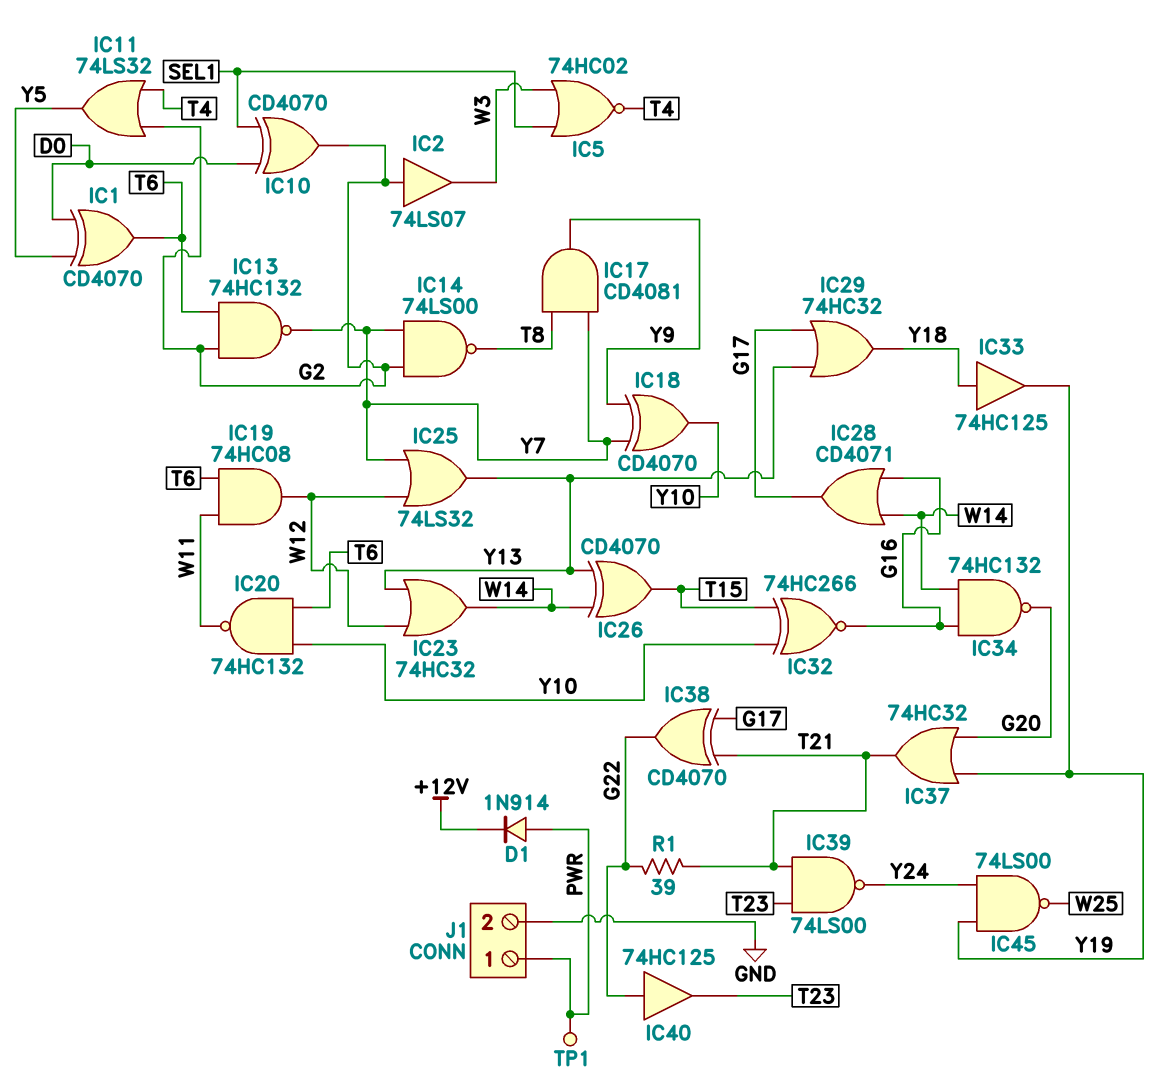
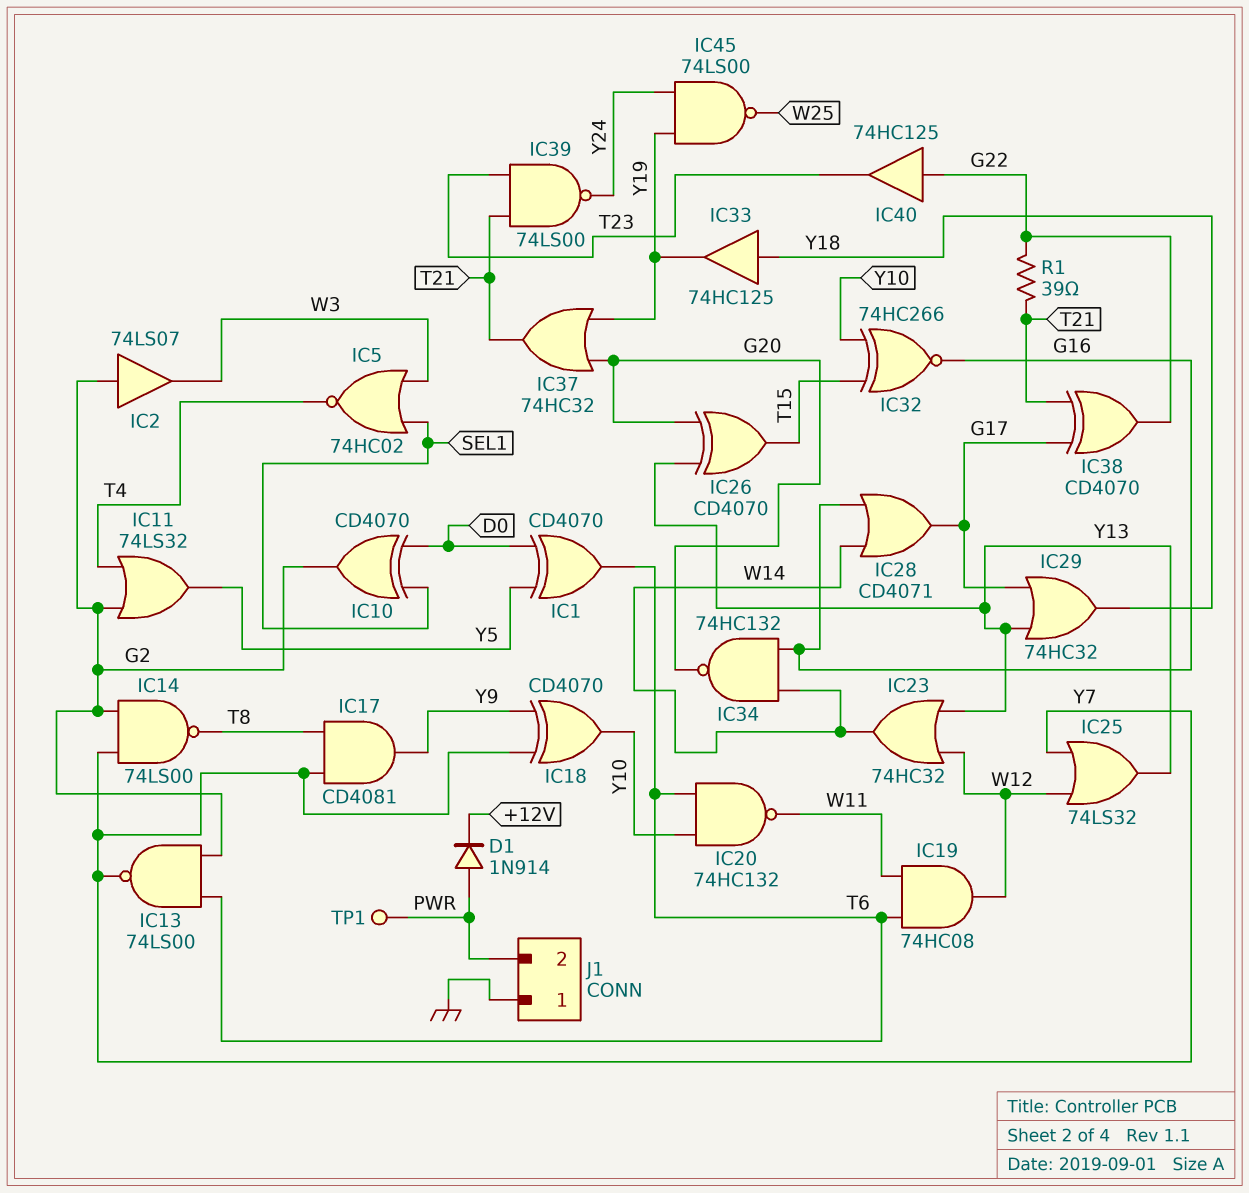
IC13: NAND 74HC132 (in G2, in T6, out Y7) -> NAND 74LS00 (in G2, in T6, out Y7)
IC26: XOR CD4070 (in W14, in Y13, out T15) -> XOR CD4070 (in G20, in Y13, out T15)
J1 pin 1: PWR -> GND
J1 pin 2: GND -> PWR

